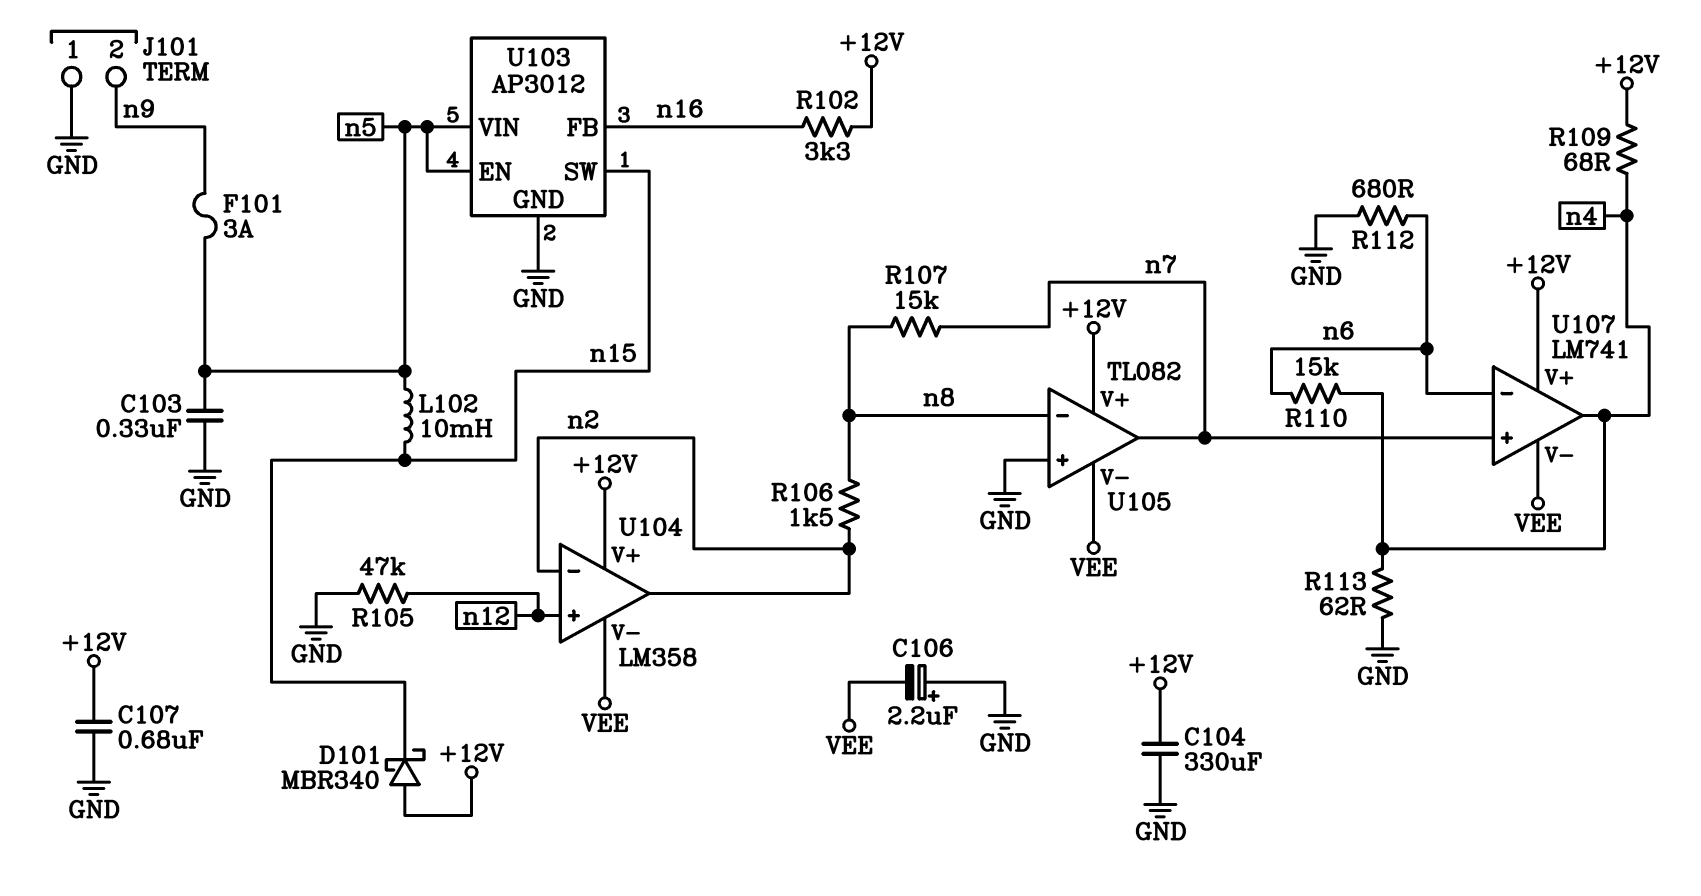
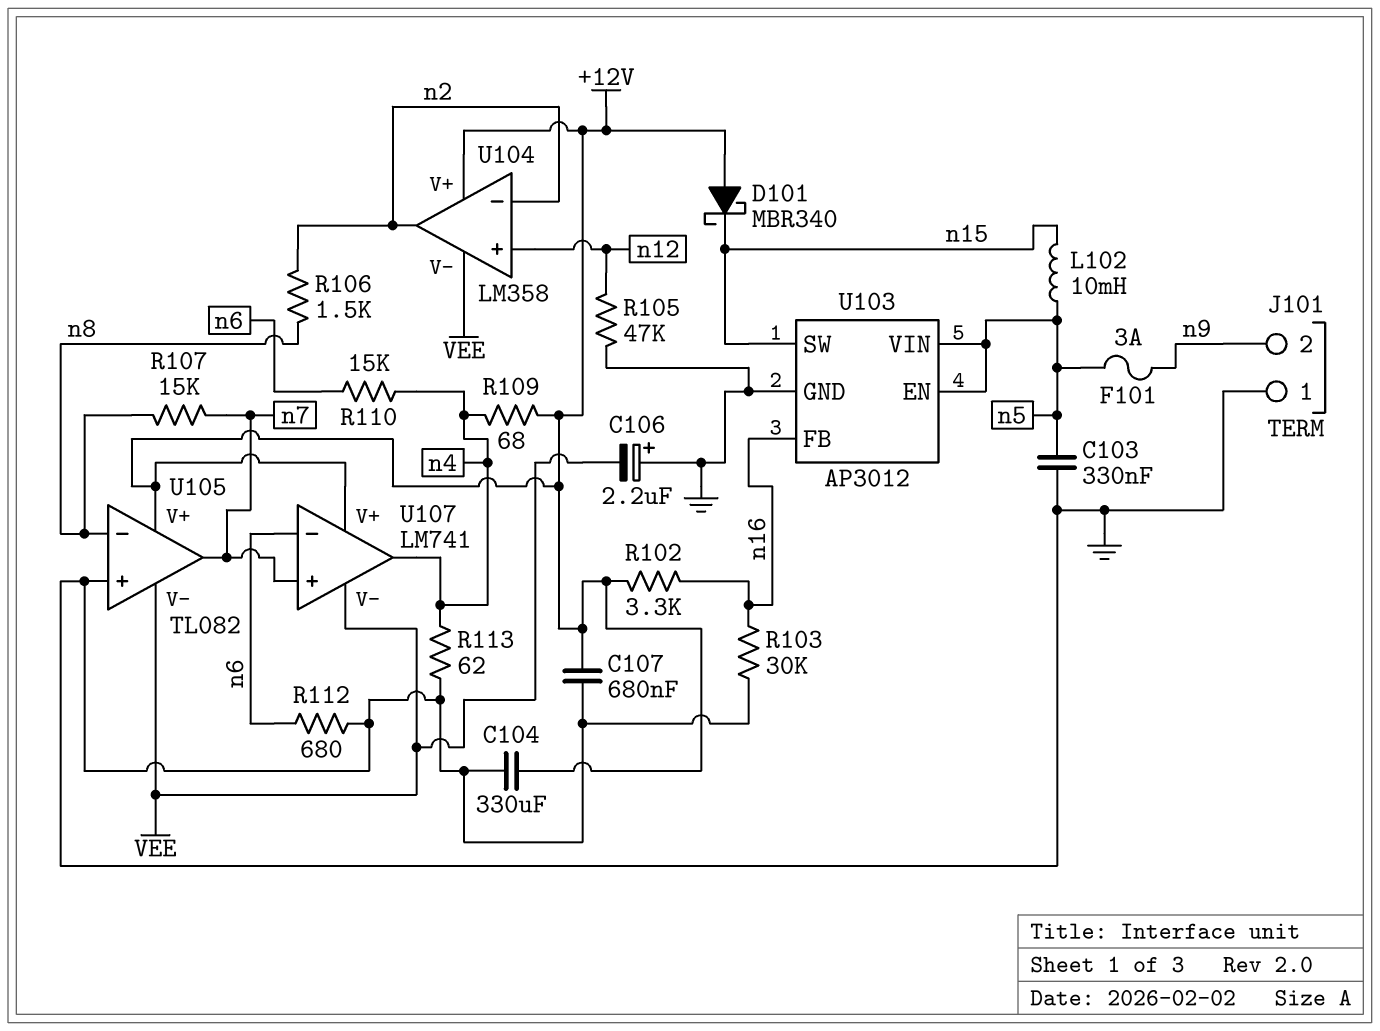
R103: none -> 30k (GND, n16)

